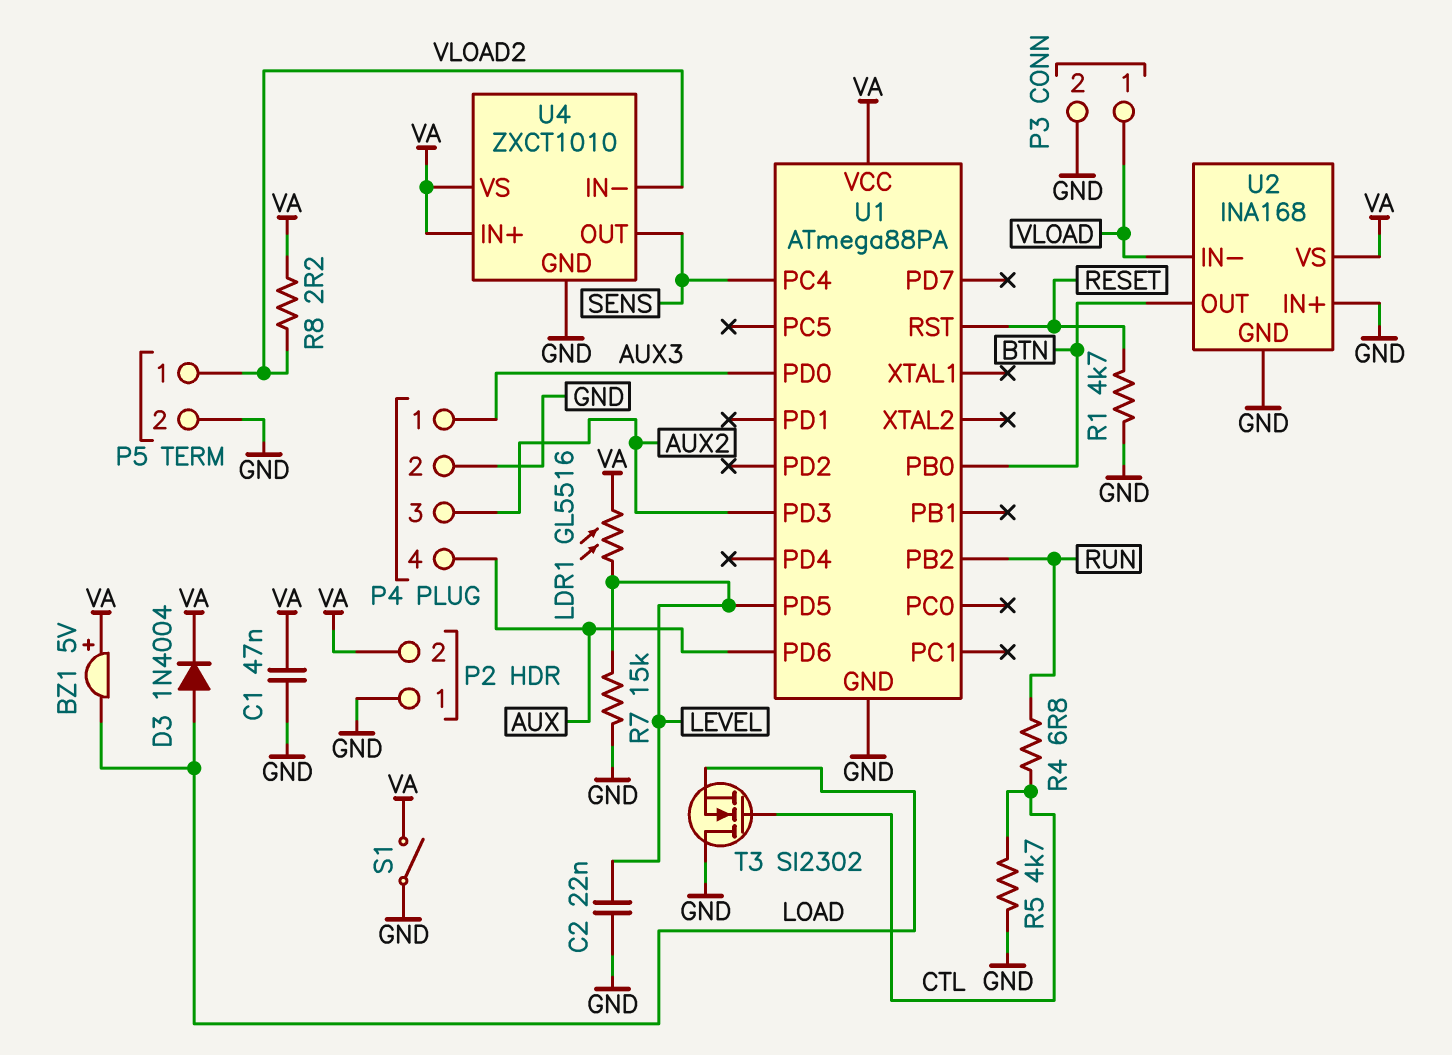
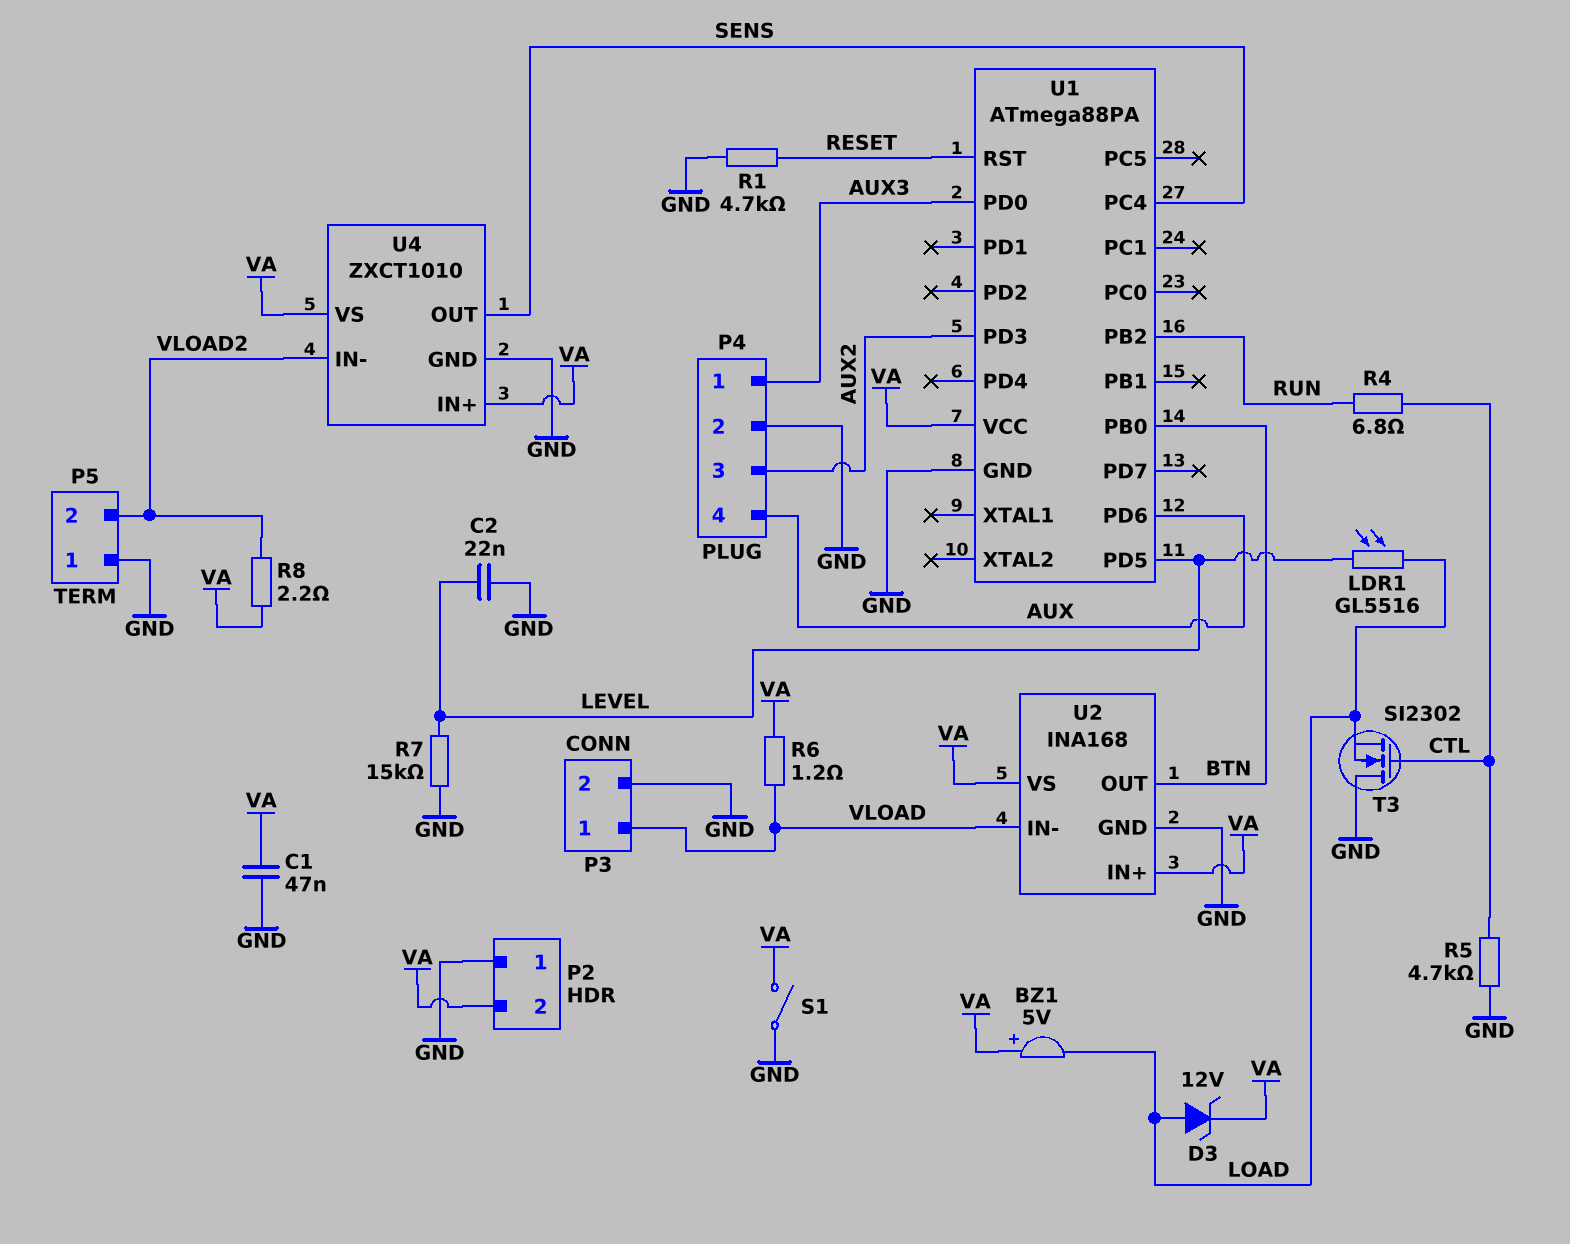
D3: diode 1N4004 (A LOAD, K VA) -> zener 12V (A LOAD, K VA)
LDR1: GL5516 (LEVEL, VA) -> GL5516 (LEVEL, LOAD)
P5 pin 1: VLOAD2 -> GND
P5 pin 2: GND -> VLOAD2
R6: none -> 1.2 (VA, VLOAD)
U2 pin IN+: GND -> VA

